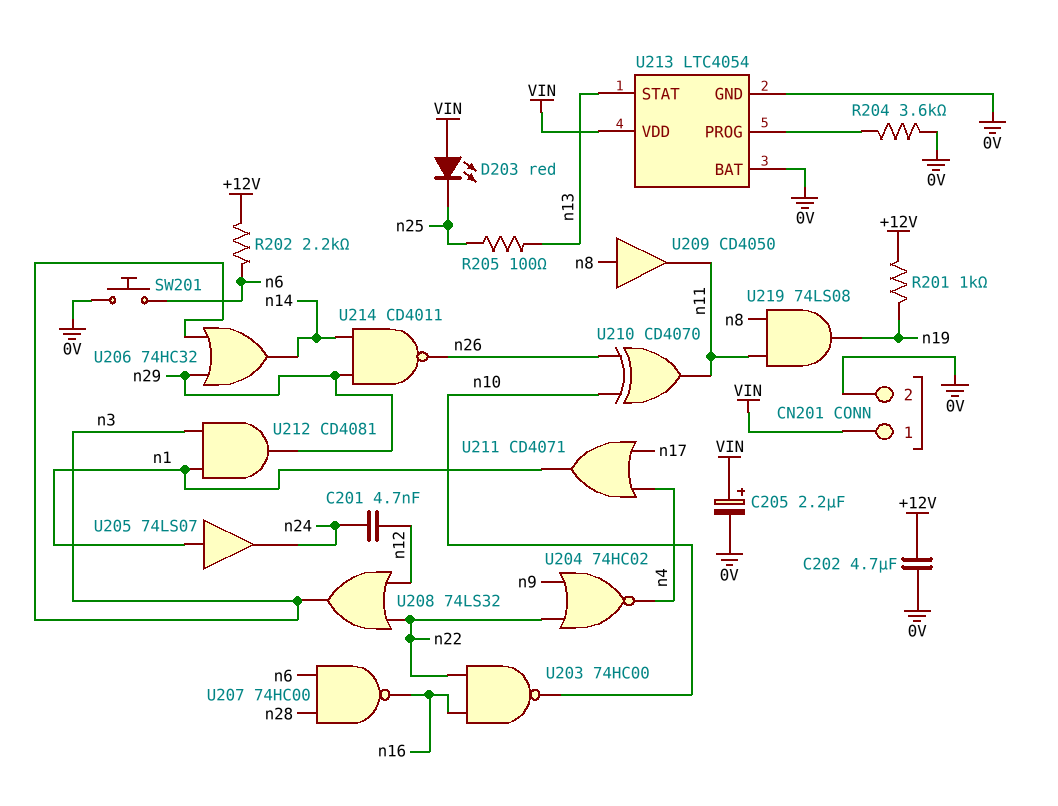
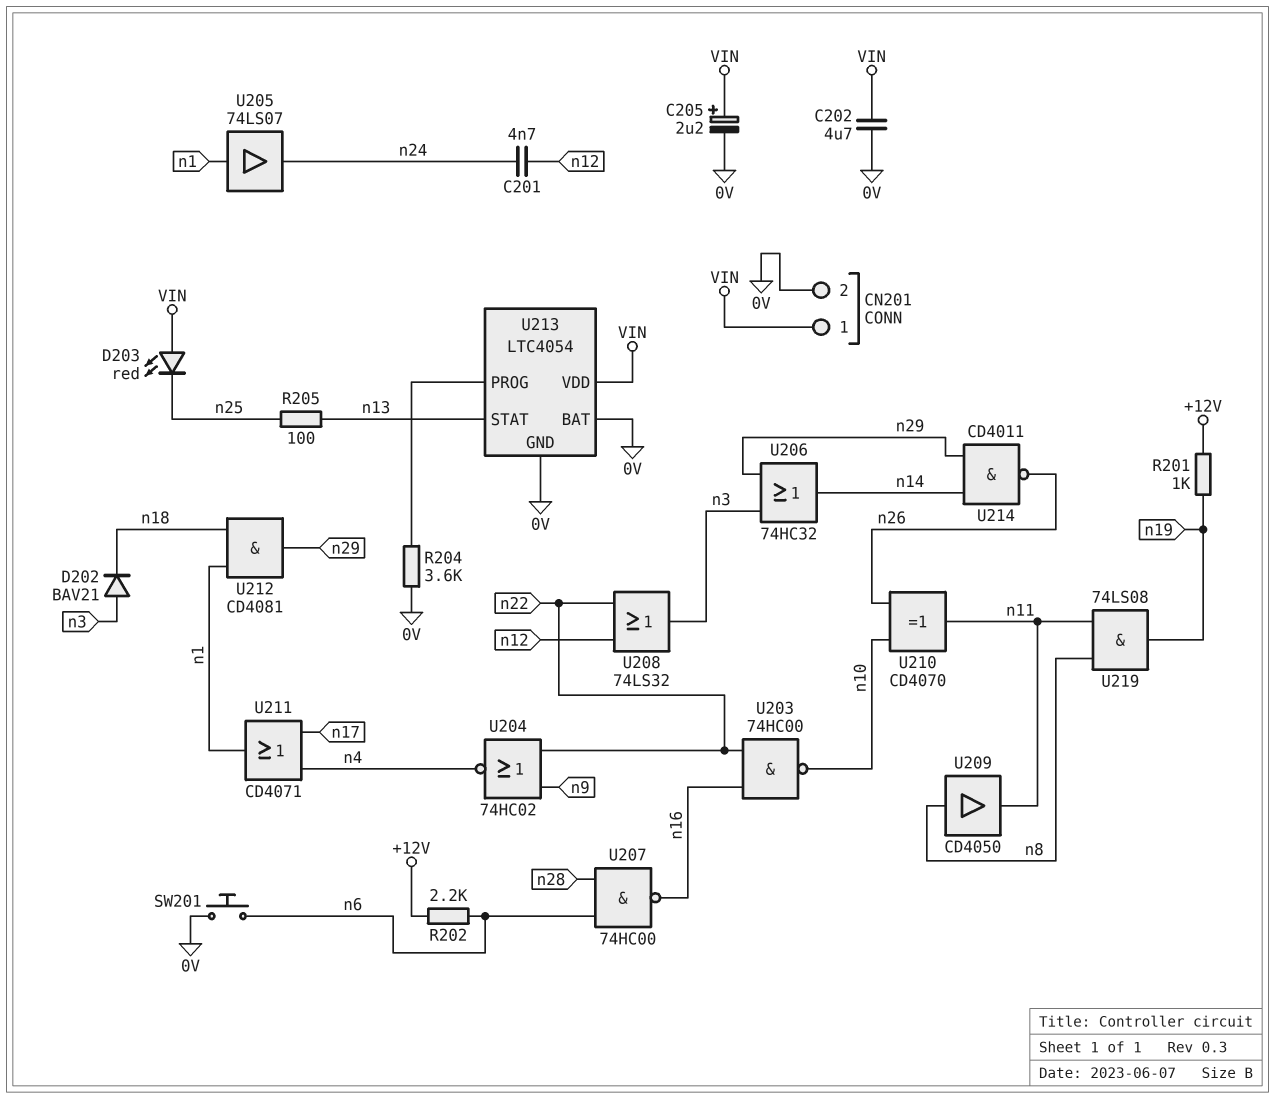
C202: 4.7uF (+12V, 0V) -> 4.7uF (0V, VIN)
D202: none -> diode BAV21 (A n3, K n18)
U212: AND CD4081 (in n1, in n3, out n29) -> AND CD4081 (in n1, in n18, out n29)

